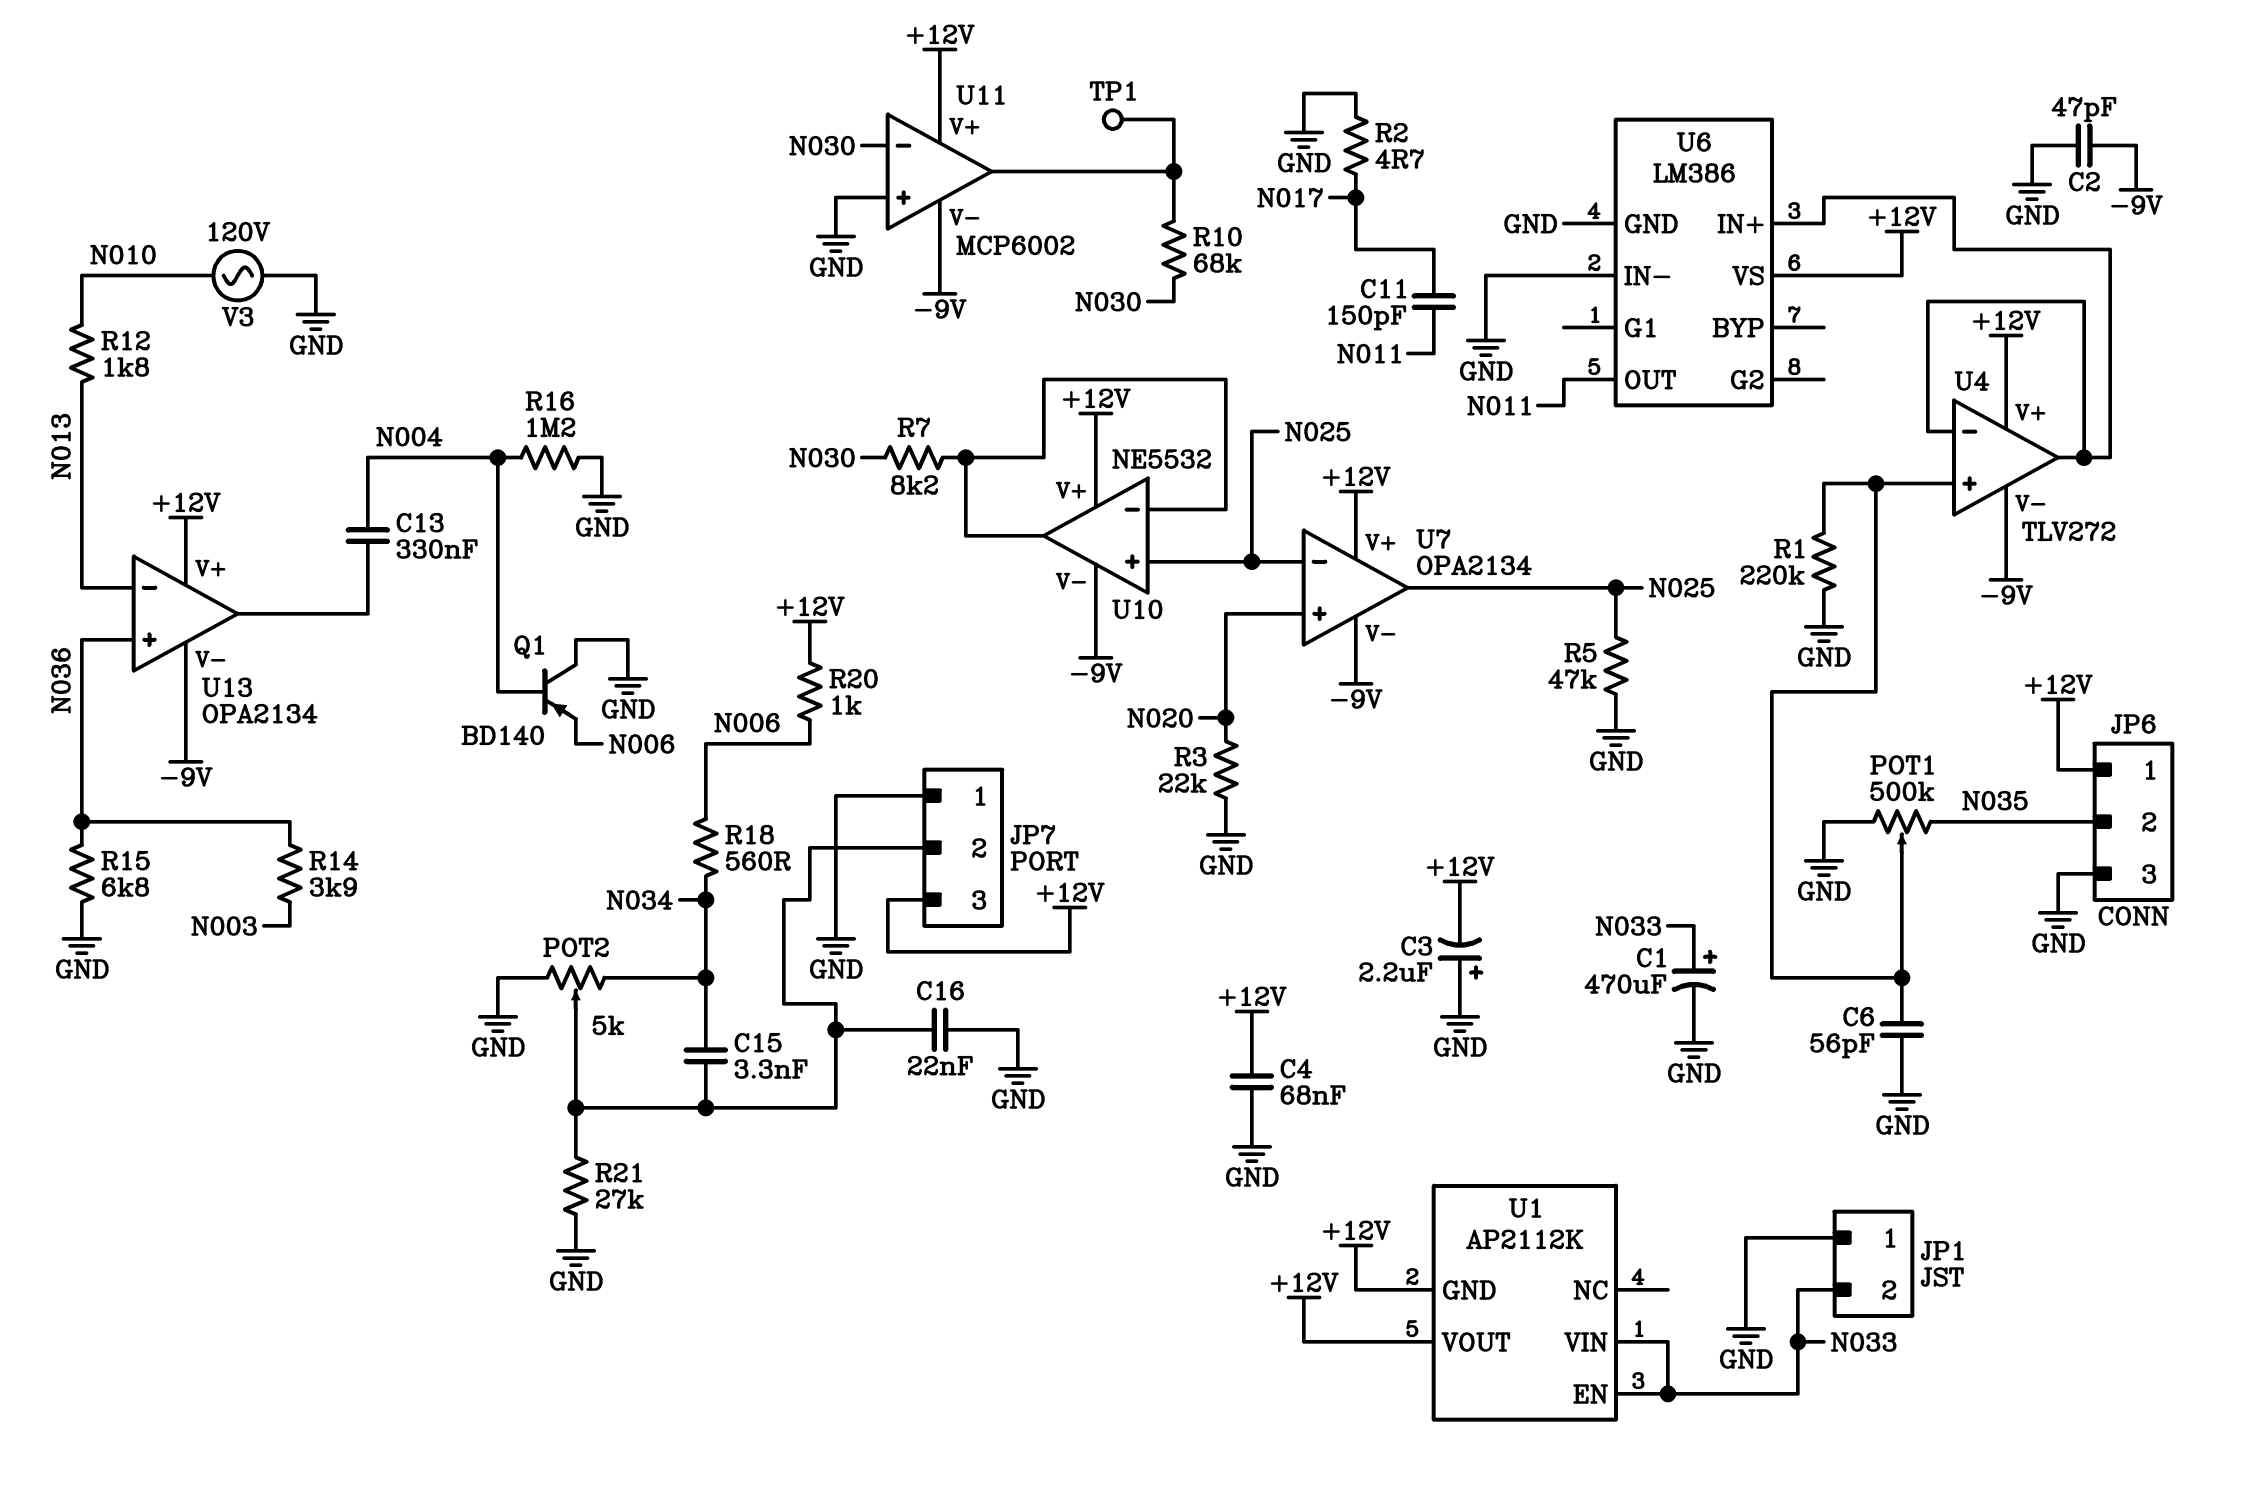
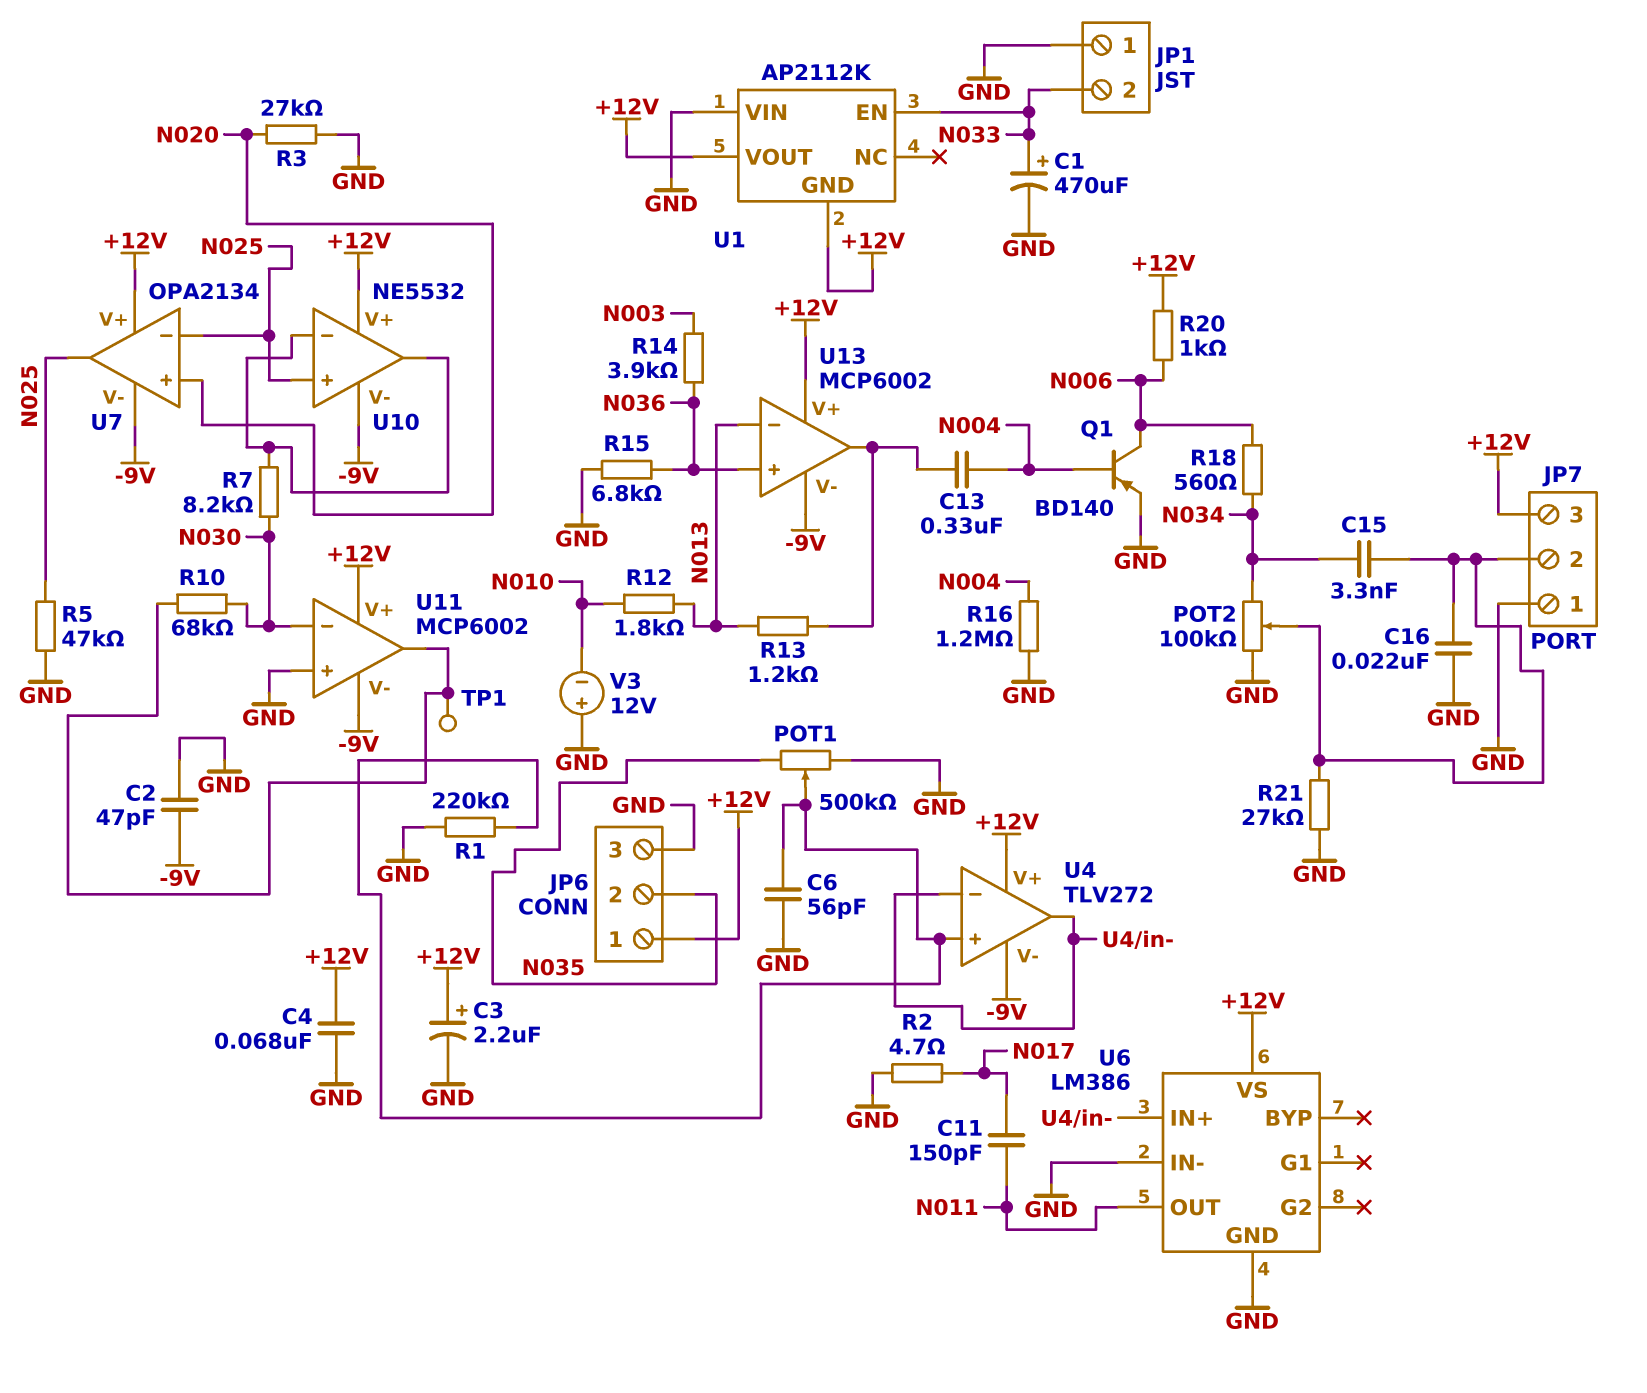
C3: 2.2uF (plus GND, minus +12V) -> 2.2uF (plus +12V, minus GND)
POT2: 5k (GND, N034, wiper JP7/2) -> 100k (GND, N034, wiper JP7/2)
Q1: PNP BD140 (B N004, C GND, E N006) -> PNP BD140 (B N004, C N006, E GND)
R3: 22k (GND, N020) -> 27k (GND, N020)
R13: none -> 1.2k (N013, U13/out)
U1 pin VIN: N033 -> GND
U13: OPA2134 -> MCP6002
V3: AC 120V (GND, N010) -> 12V (plus GND, minus N010)

